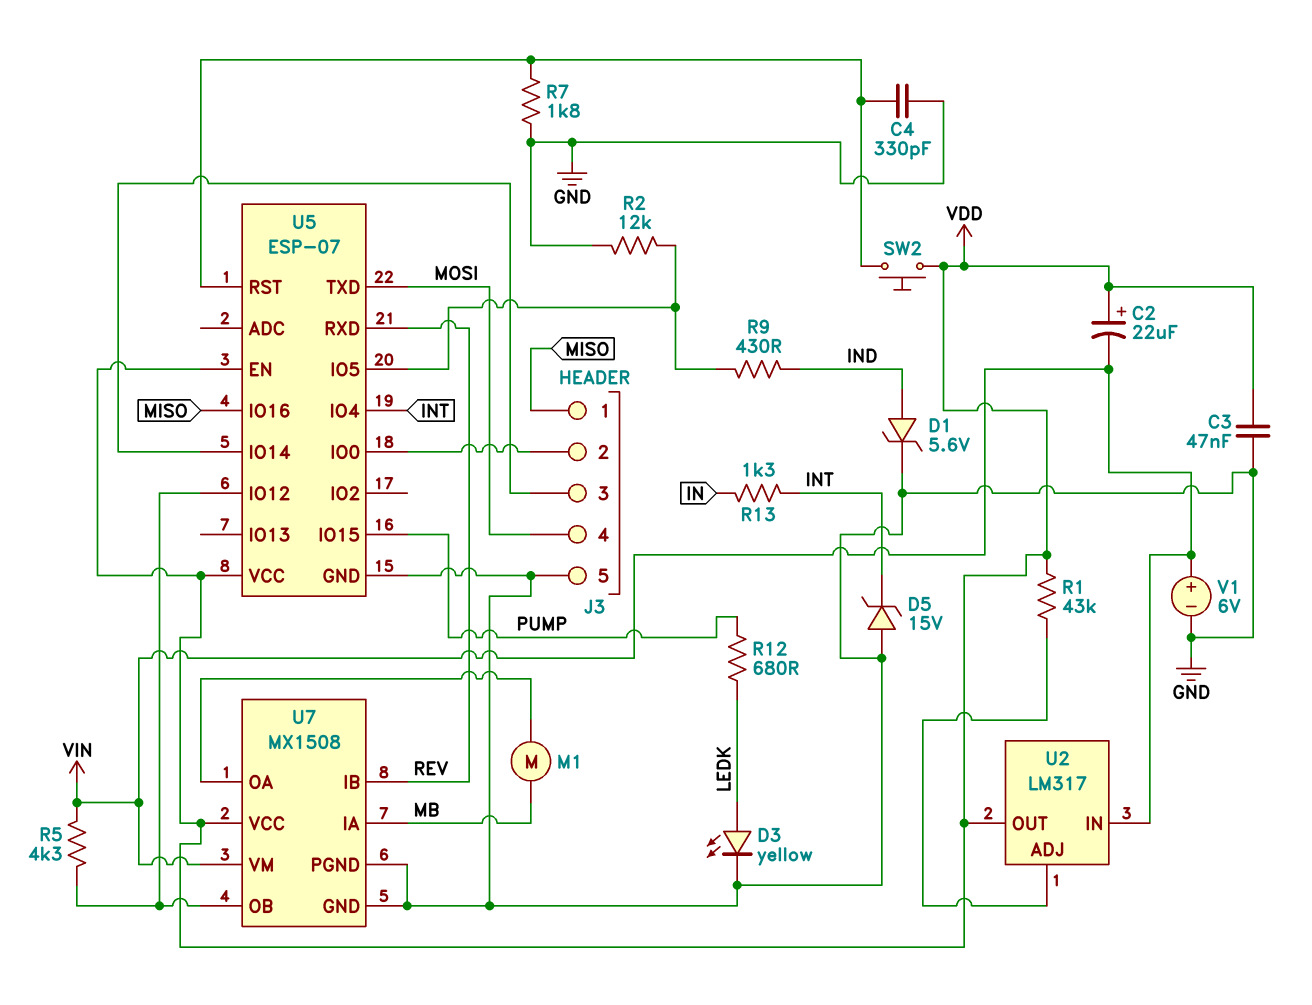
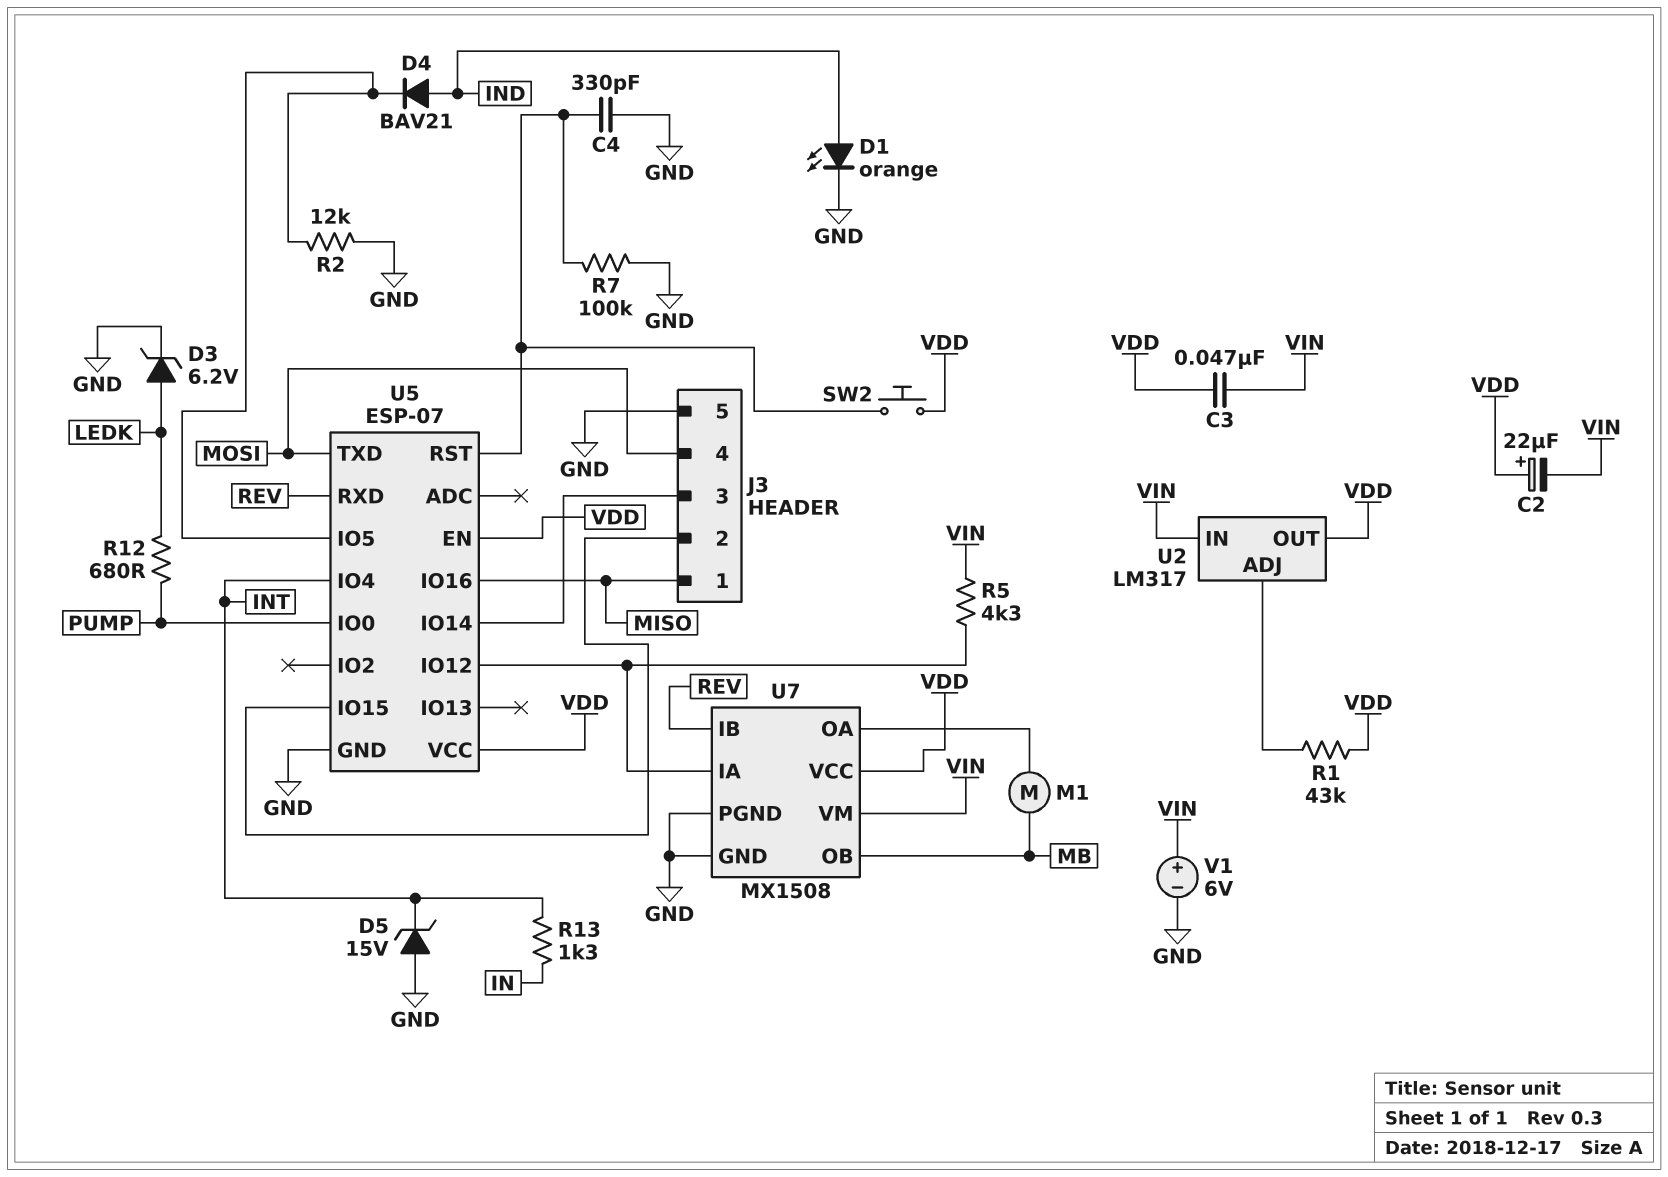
C3: 47nF (GND, VDD) -> 47nF (VDD, VIN)
D1: zener 5.6V (A IND, K GND) -> LED orange (A IND, K GND)
D3: LED yellow (A LEDK, K GND) -> zener 6.2V (A LEDK, K GND)
D4: none -> diode BAV21 (A IND, K U5/IO5)
R7: 1.8k (GND, U5/RST) -> 100k (GND, U5/RST)
R9: 430 (IND, U5/IO5) -> none
U5 pin IO0: J3/2 -> PUMP
U5 pin IO15: PUMP -> J3/2
U7 pin IA: MB -> U5/IO12
U7 pin OB: U5/IO12 -> MB

